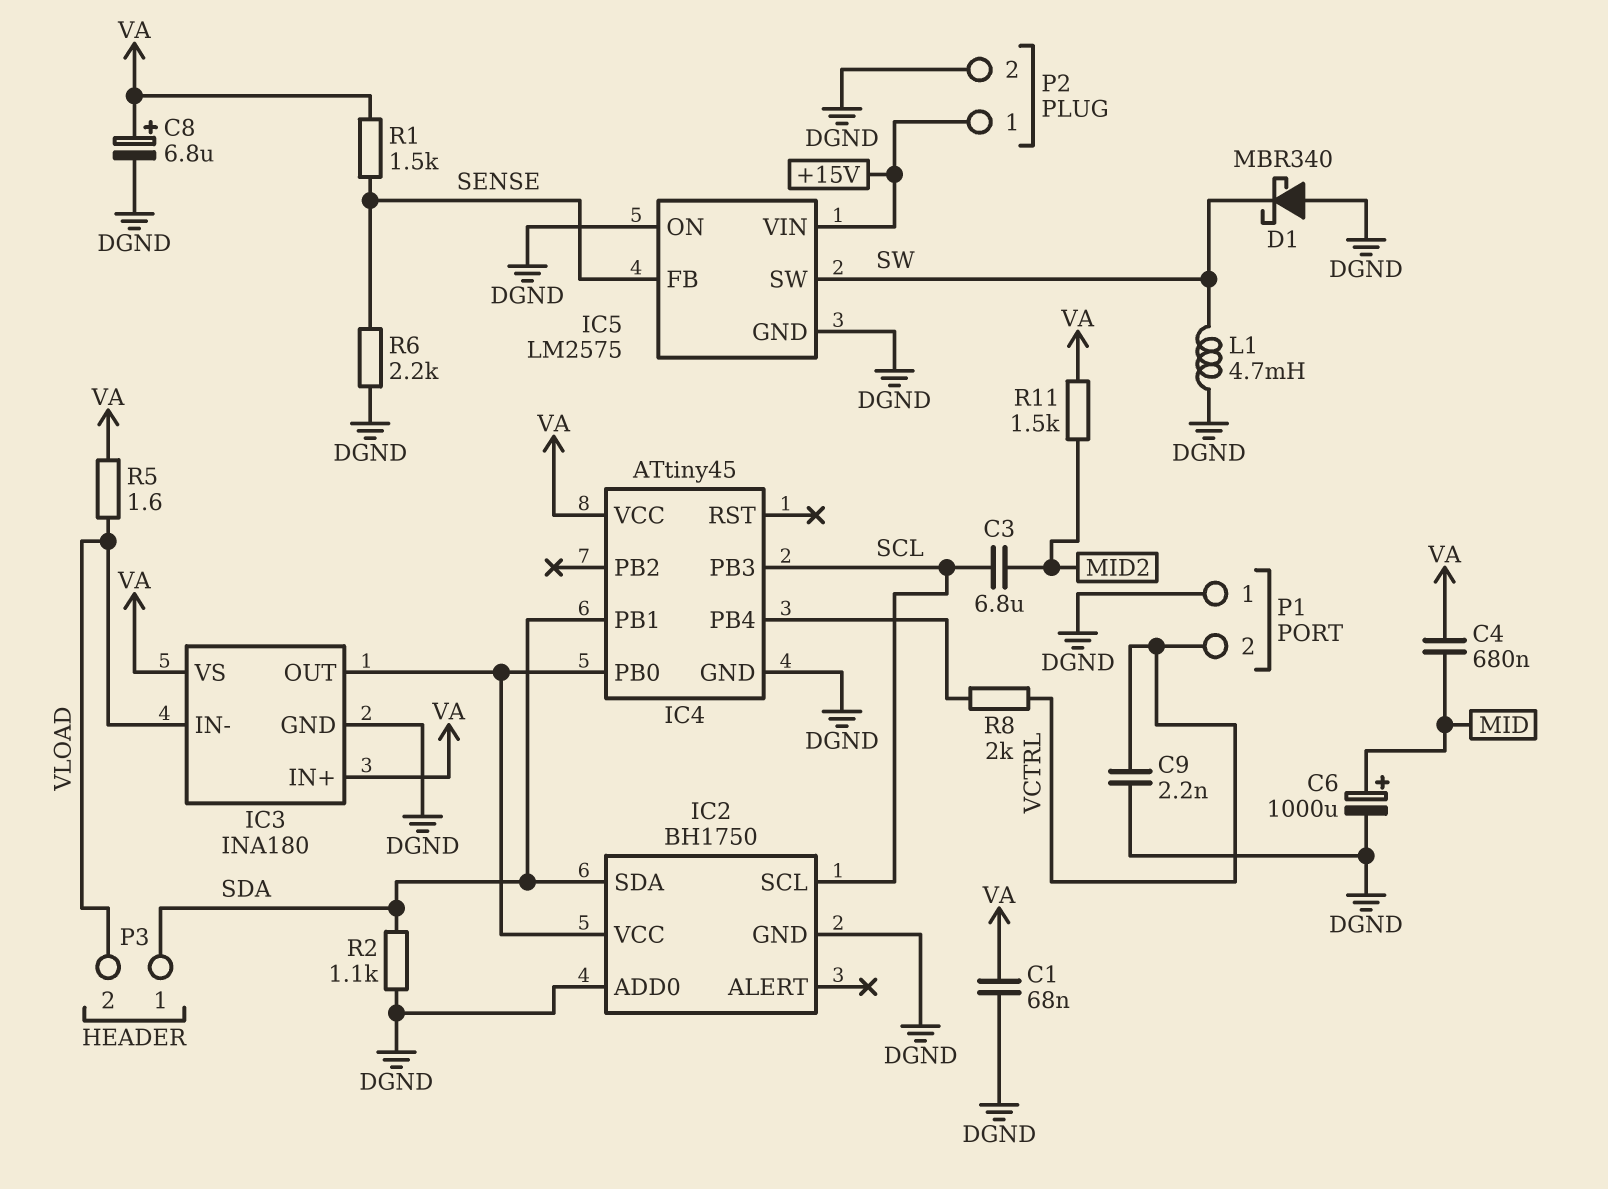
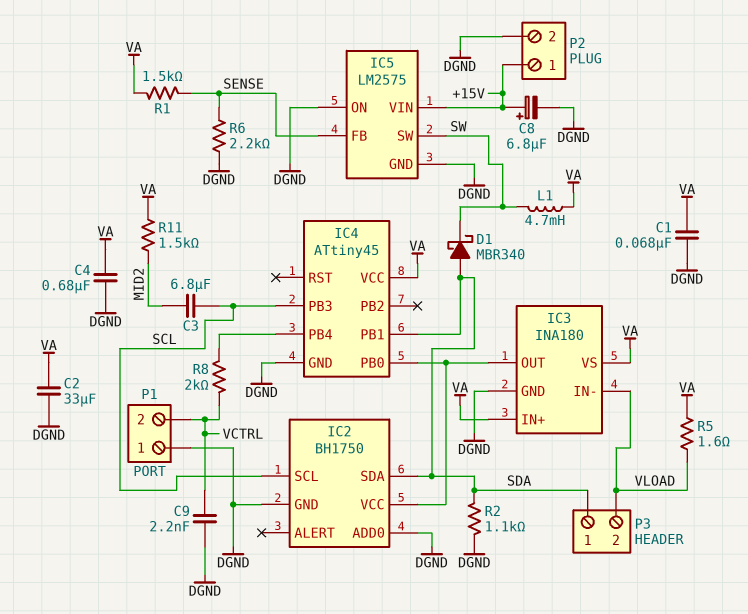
C2: none -> 33uF (DGND, VA)
C4: 680nF (MID, VA) -> 680nF (DGND, VA)
C6: 1000uF (plus MID, minus DGND) -> none
C8: 6.8uF (plus VA, minus DGND) -> 6.8uF (plus +15V, minus DGND)
D1: schottky MBR340 (A DGND, K SW) -> schottky MBR340 (A SDA, K SW)
L1: 4.7mH (DGND, SW) -> 4.7mH (SW, VA)

